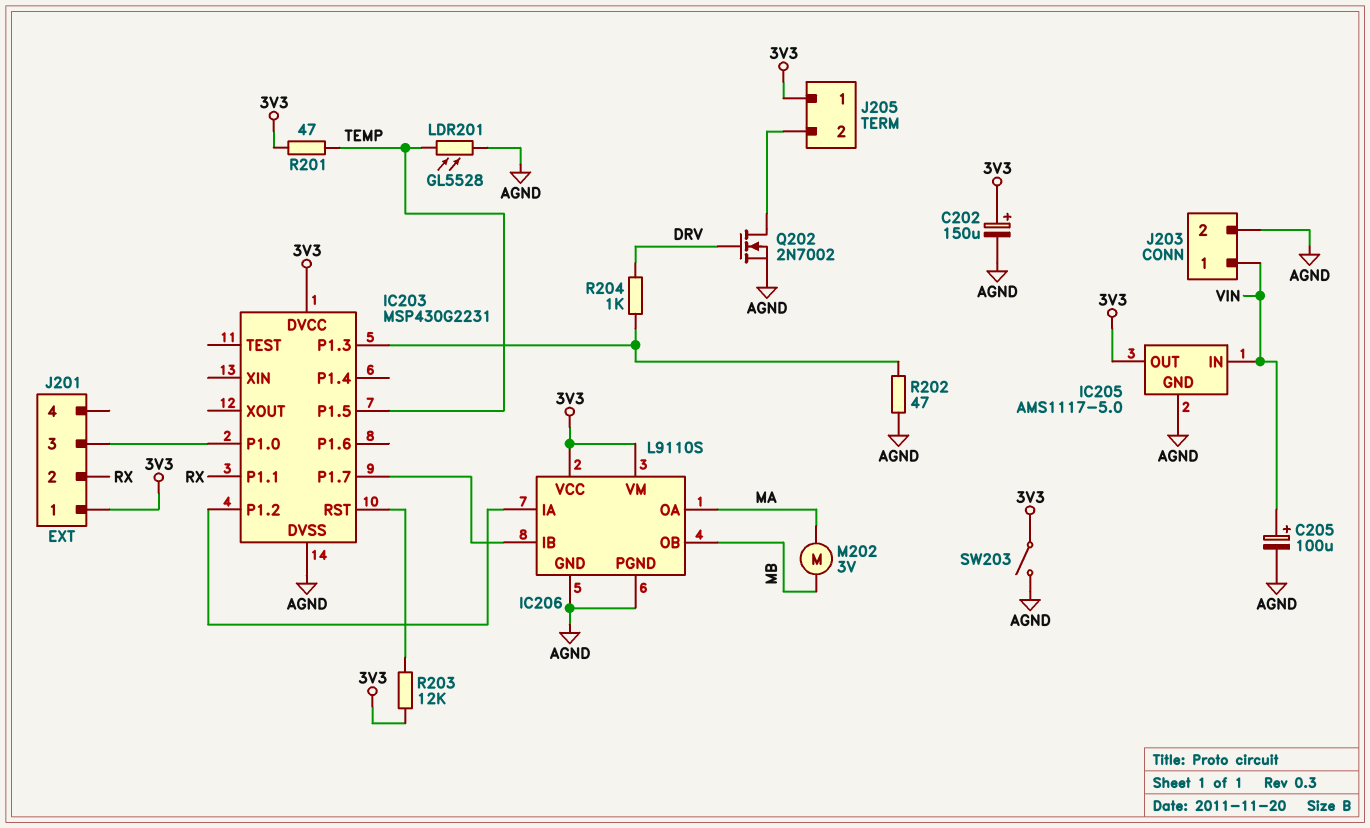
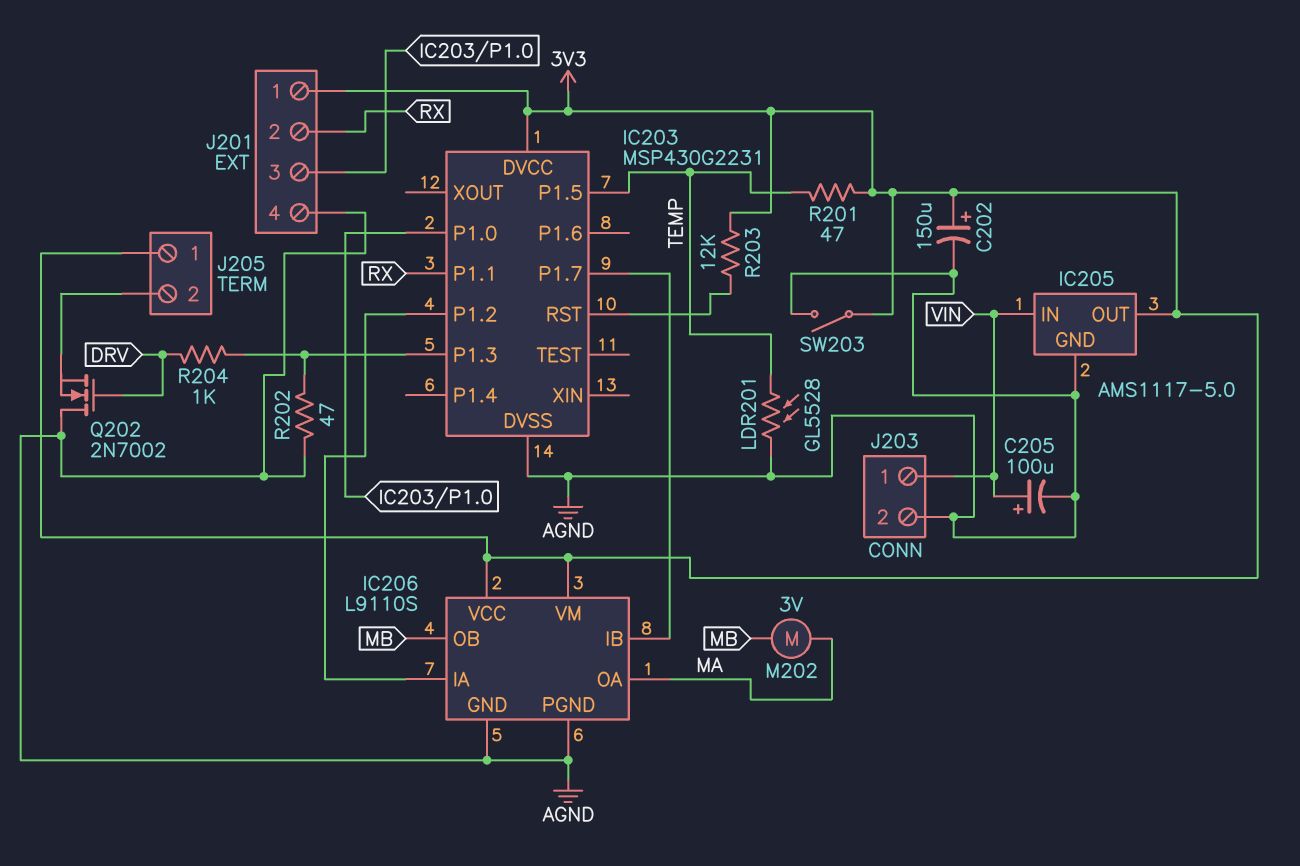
J201 pin 4: none -> AGND
Q202: NMOS 2N7002 (G DRV, D J205/2, S AGND) -> NMOS 2N7002 (G DRV, D AGND, S J205/2)

